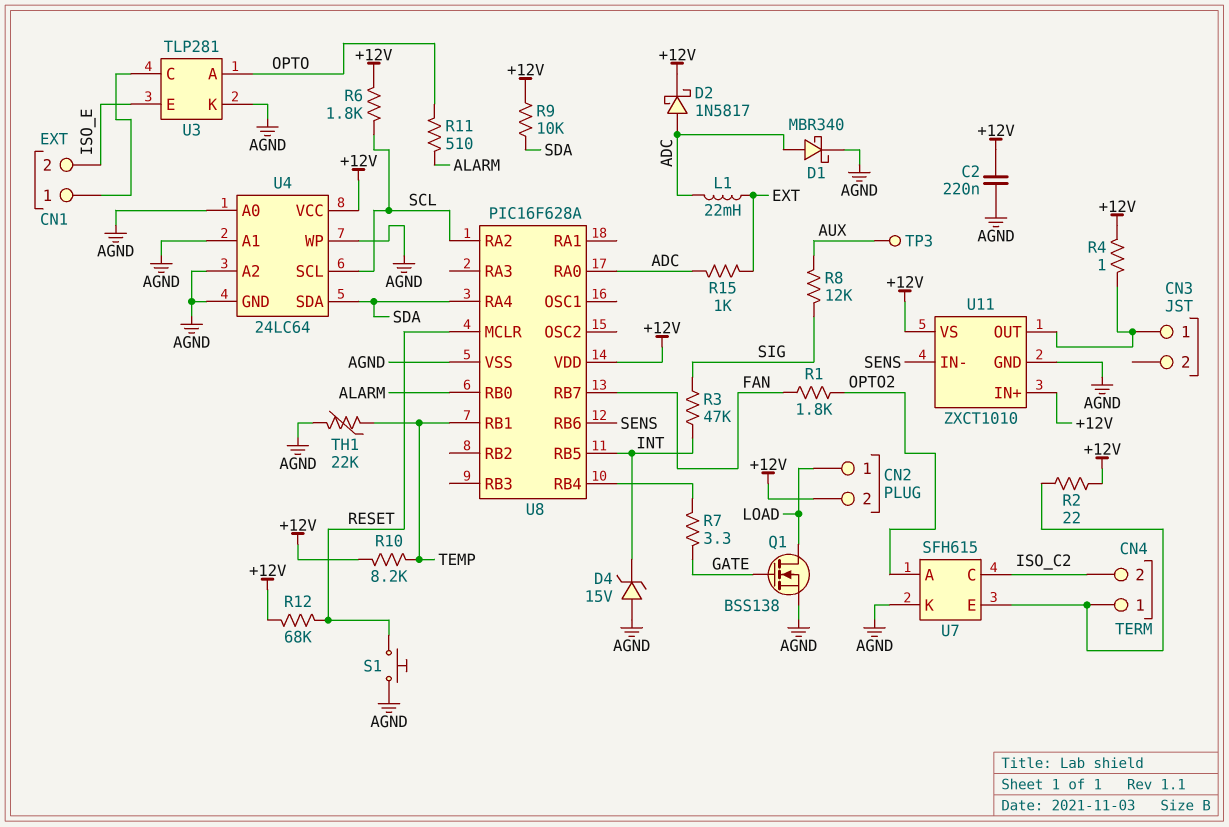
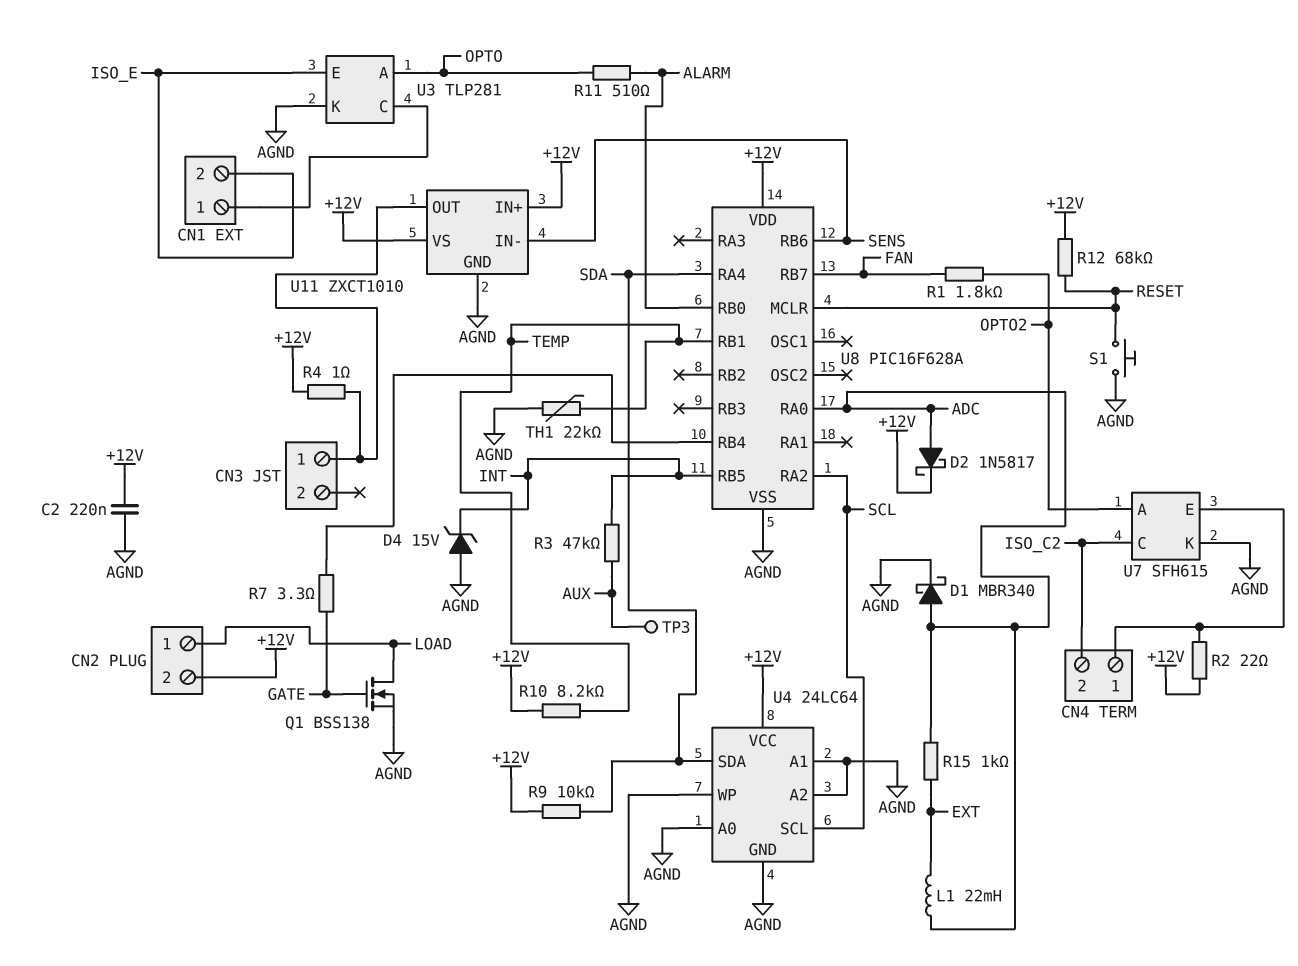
R3: 47k (INT, SIG) -> 47k (AUX, INT)
R6: 1.8k (+12V, SCL) -> none
R8: 12k (AUX, SIG) -> none

